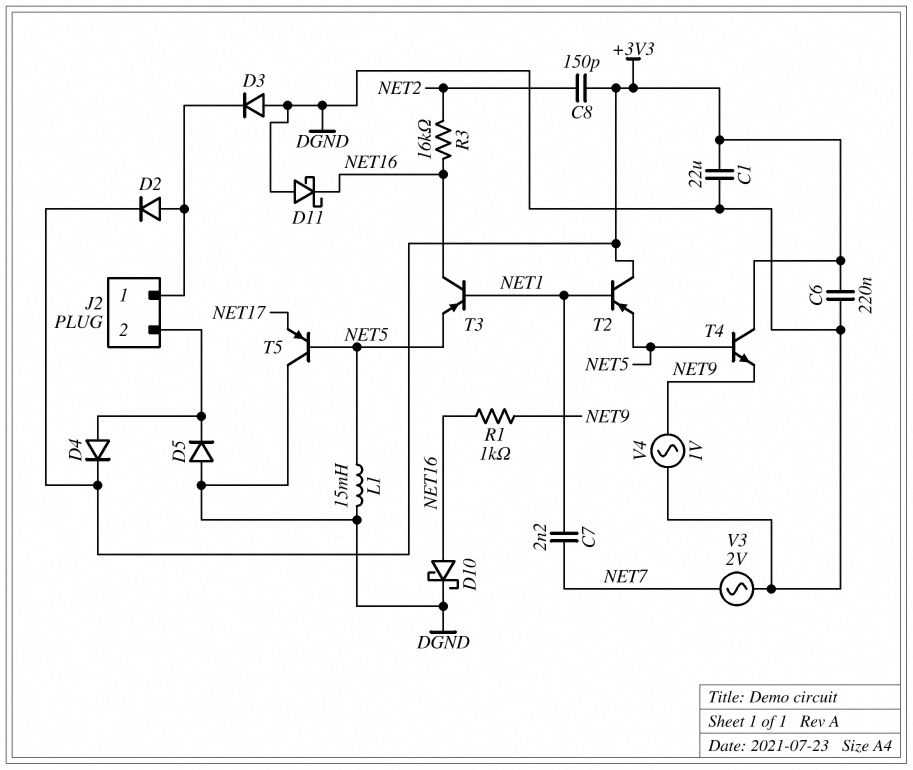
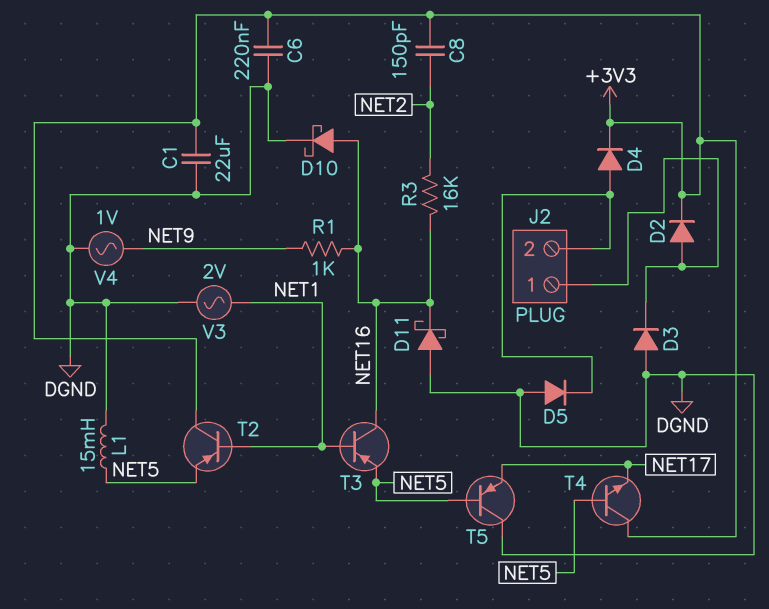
C7: 2.2nF (NET1, NET7) -> none
T4: NPN (B NET5, C +3V3, E NET9) -> NPN (B NET5, C +3V3, E NET17)
V3: AC 2V (DGND, NET7) -> AC 2V (DGND, NET1)

